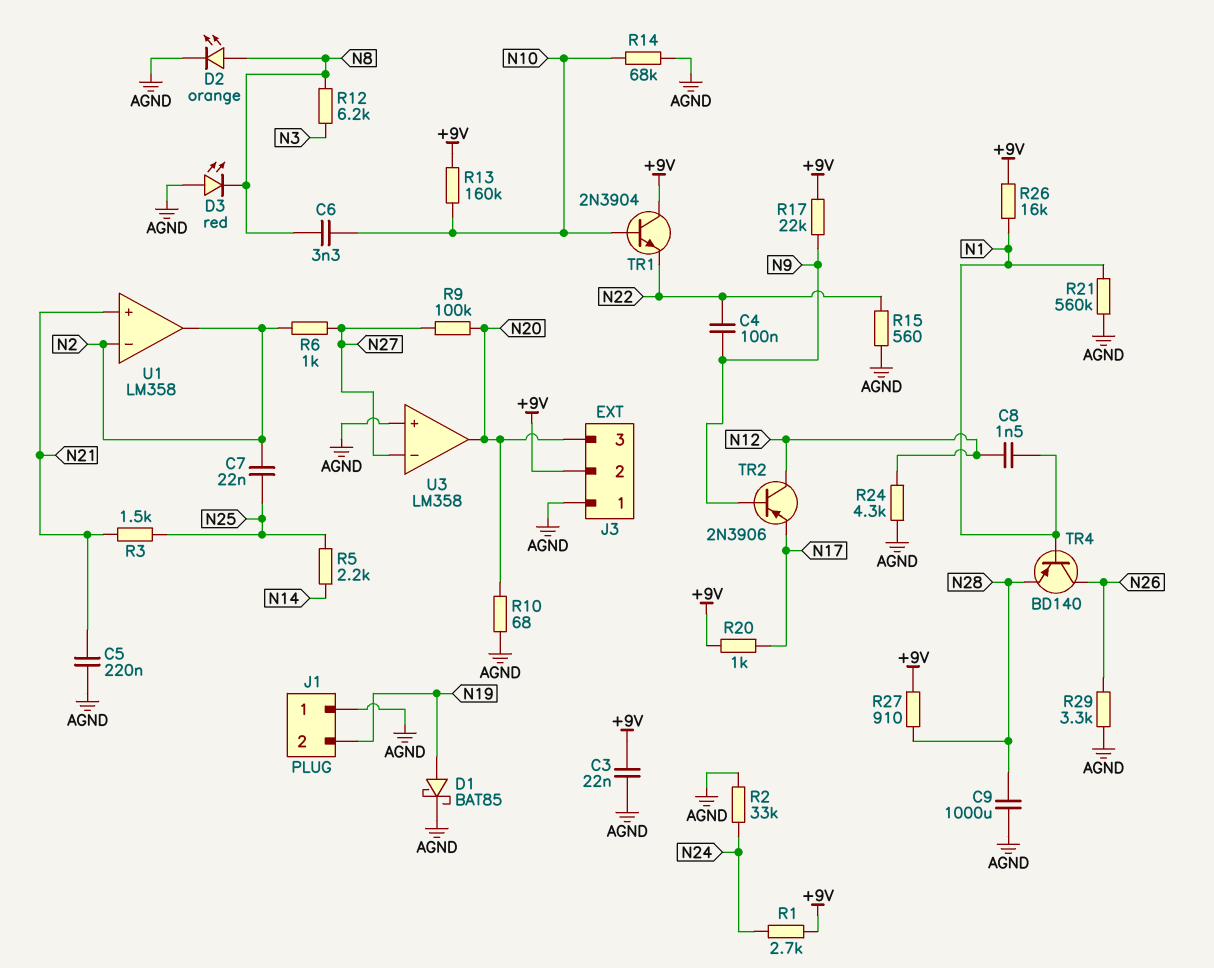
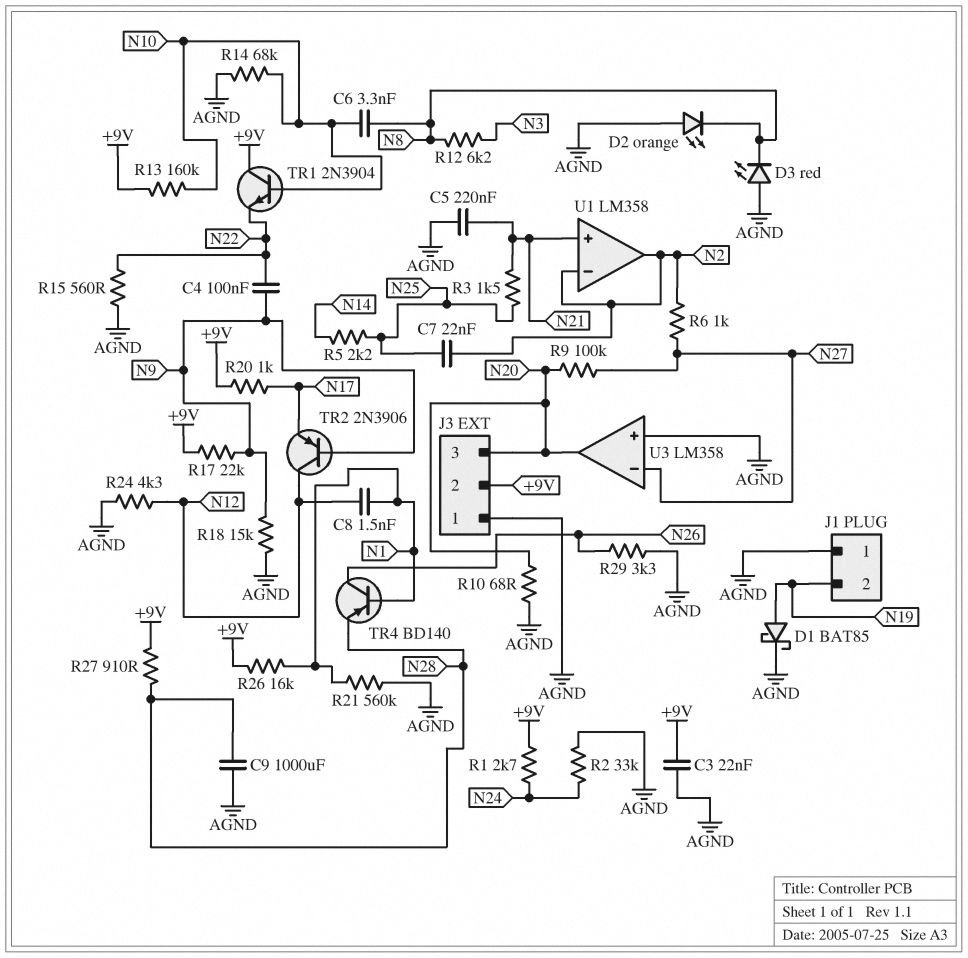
D2: LED orange (A N8, K AGND) -> LED orange (A AGND, K N8)
R18: none -> 15k (AGND, N9)

